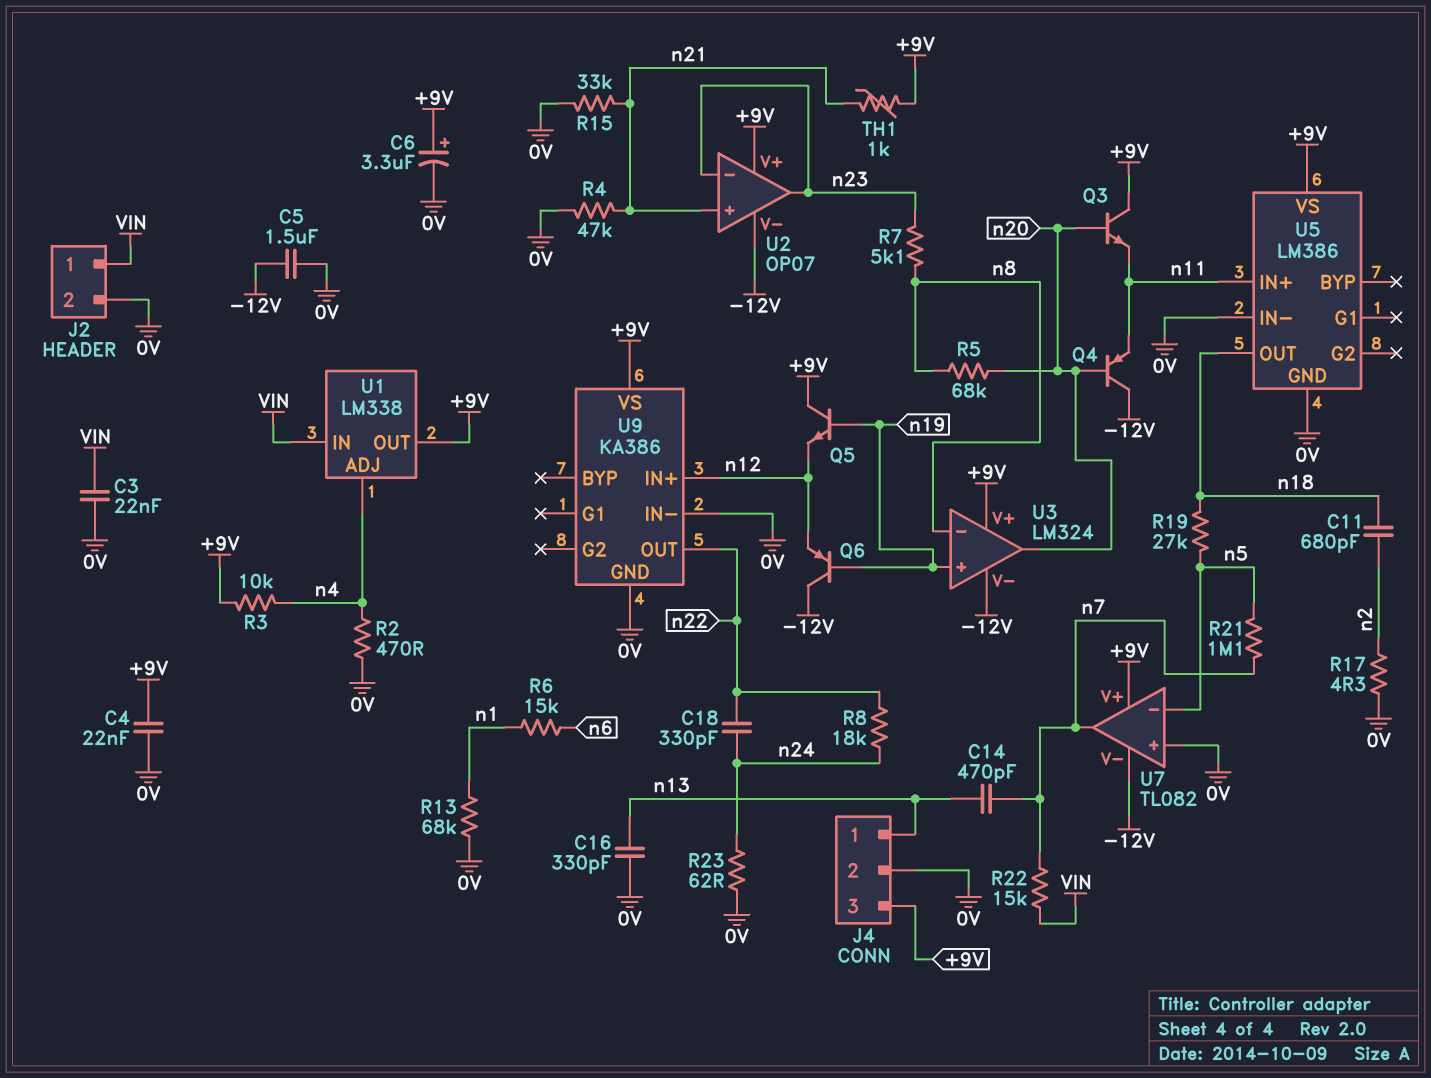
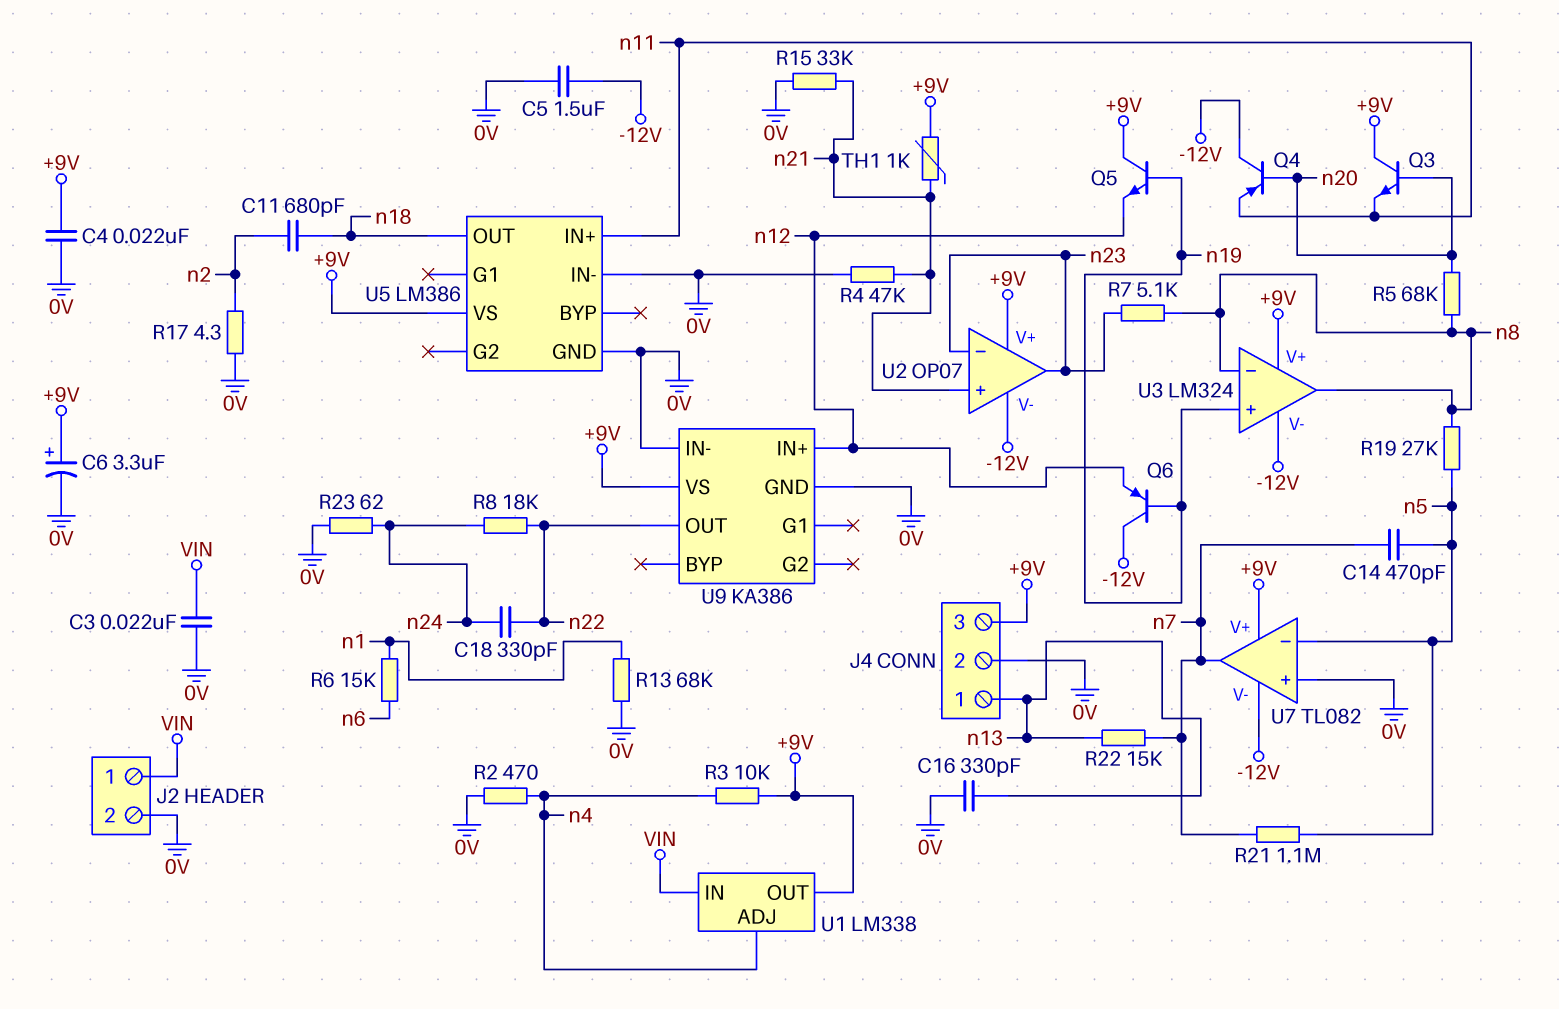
C14: 470pF (n7, n13) -> 470pF (n5, n7)
R19: 27k (n5, n18) -> 27k (n5, n8)
R22: 15k (VIN, n7) -> 15k (n7, n13)
U3 pin out: n20 -> n8

